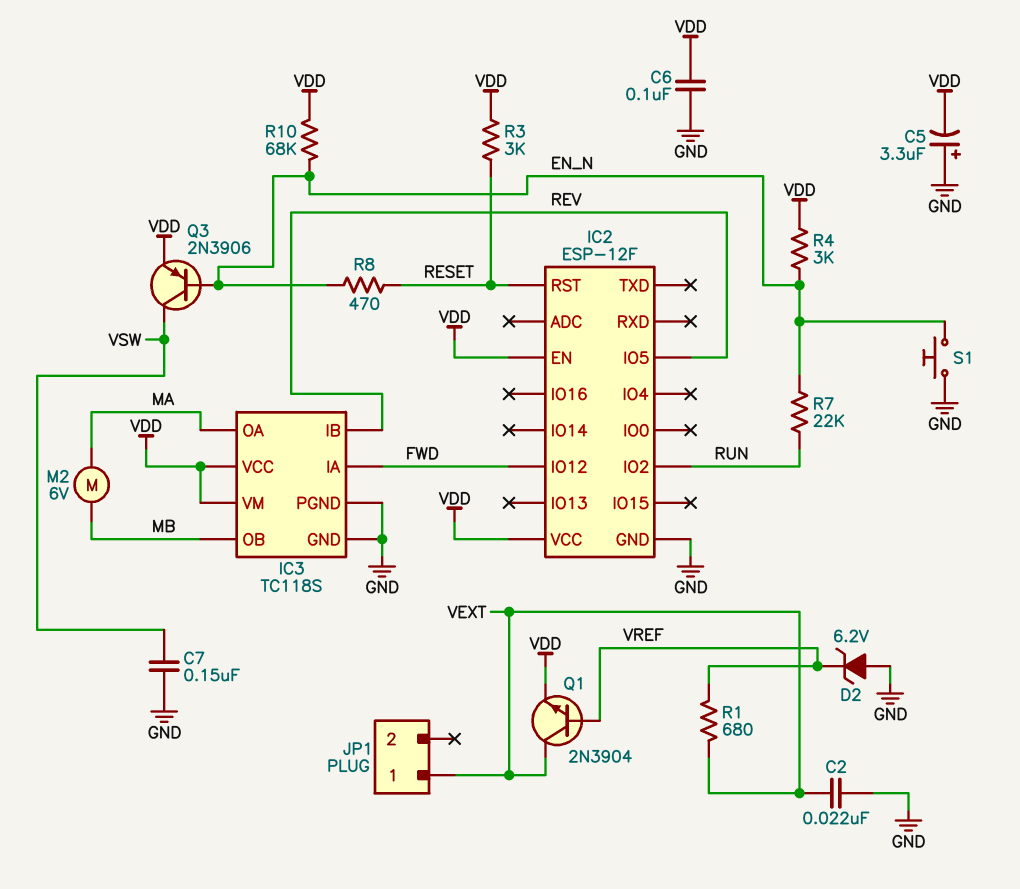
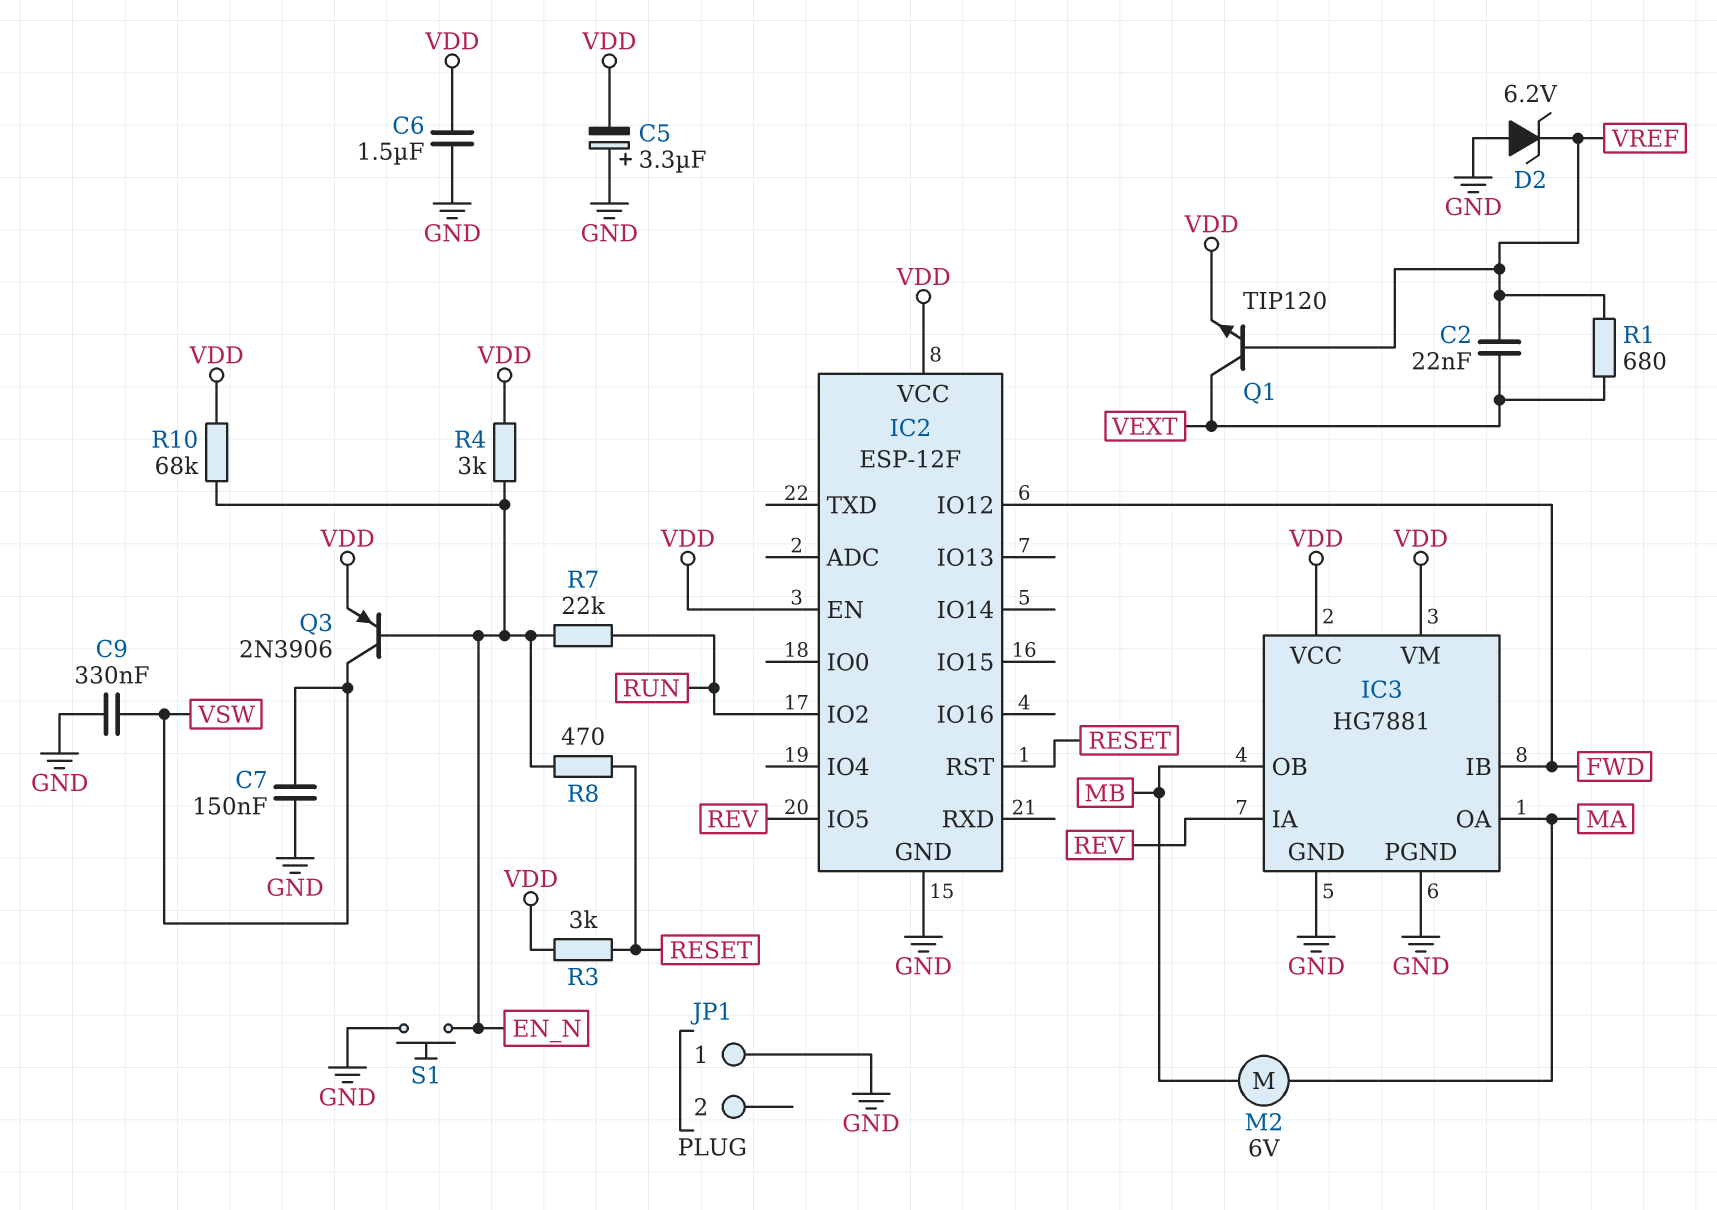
C2: 22nF (GND, VEXT) -> 22nF (VEXT, VREF)
C6: 100nF (GND, VDD) -> 1.5uF (GND, VDD)
C9: none -> 330nF (GND, VSW)
IC3: TC118S -> HG7881
IC3 pin IA: FWD -> REV
IC3 pin IB: REV -> FWD
JP1 pin 1: VEXT -> GND
Q1: NPN 2N3904 (B VREF, C VEXT, E VDD) -> NPN TIP120 (B VREF, C VEXT, E VDD)

